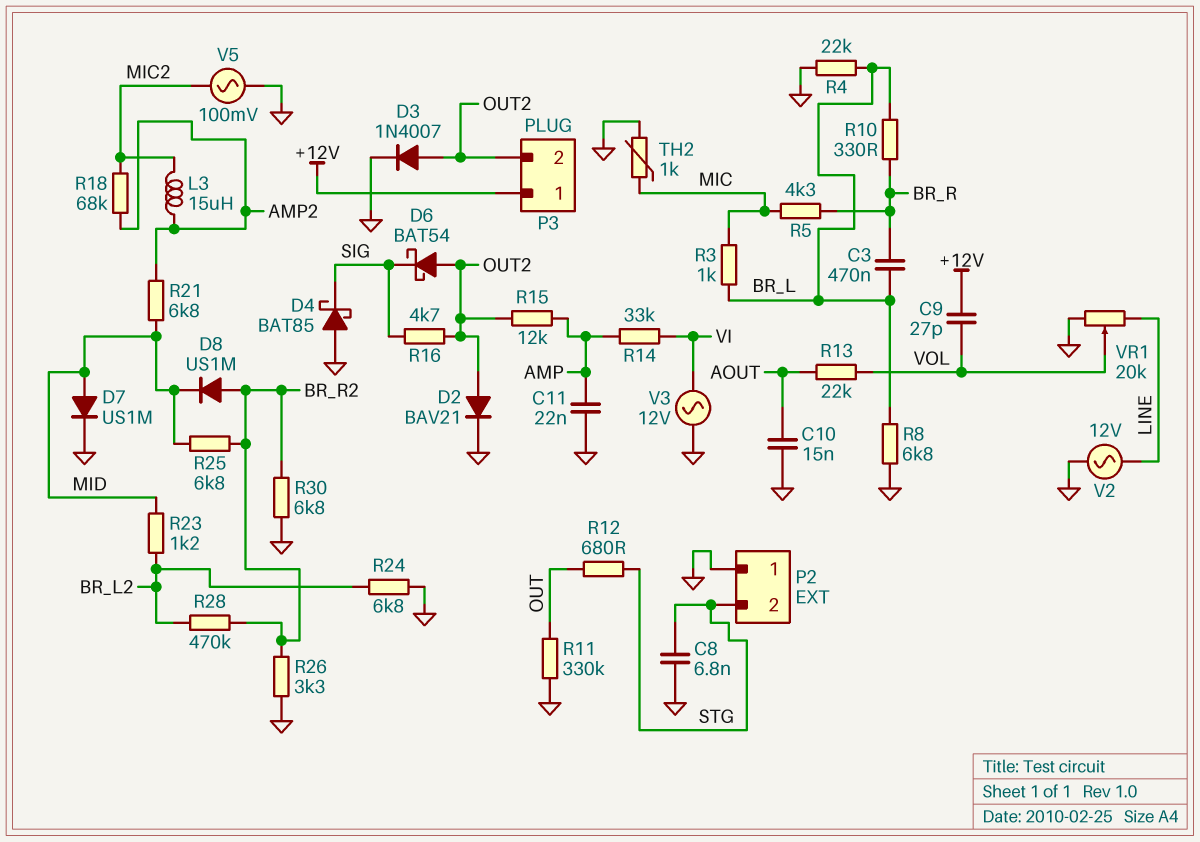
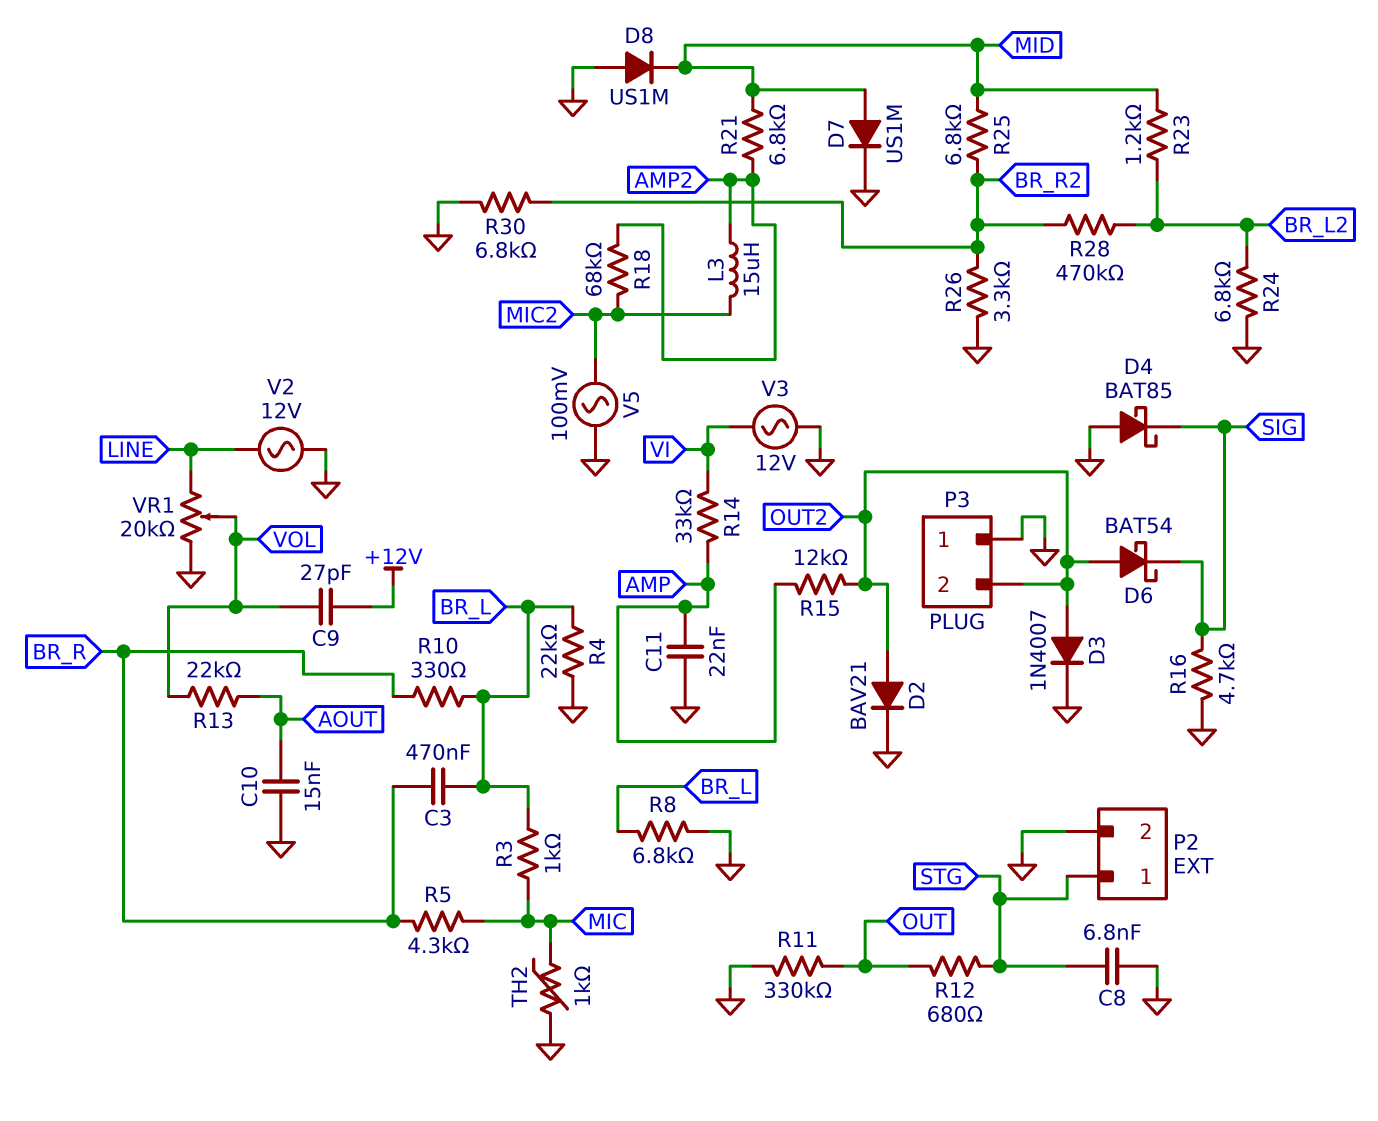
D8: diode US1M (A BR_R2, K MID) -> diode US1M (A GND, K MID)
P2 pin 1: GND -> STG
P2 pin 2: STG -> GND
P3 pin 1: +12V -> GND
R16: 4.7k (OUT2, SIG) -> 4.7k (GND, SIG)

